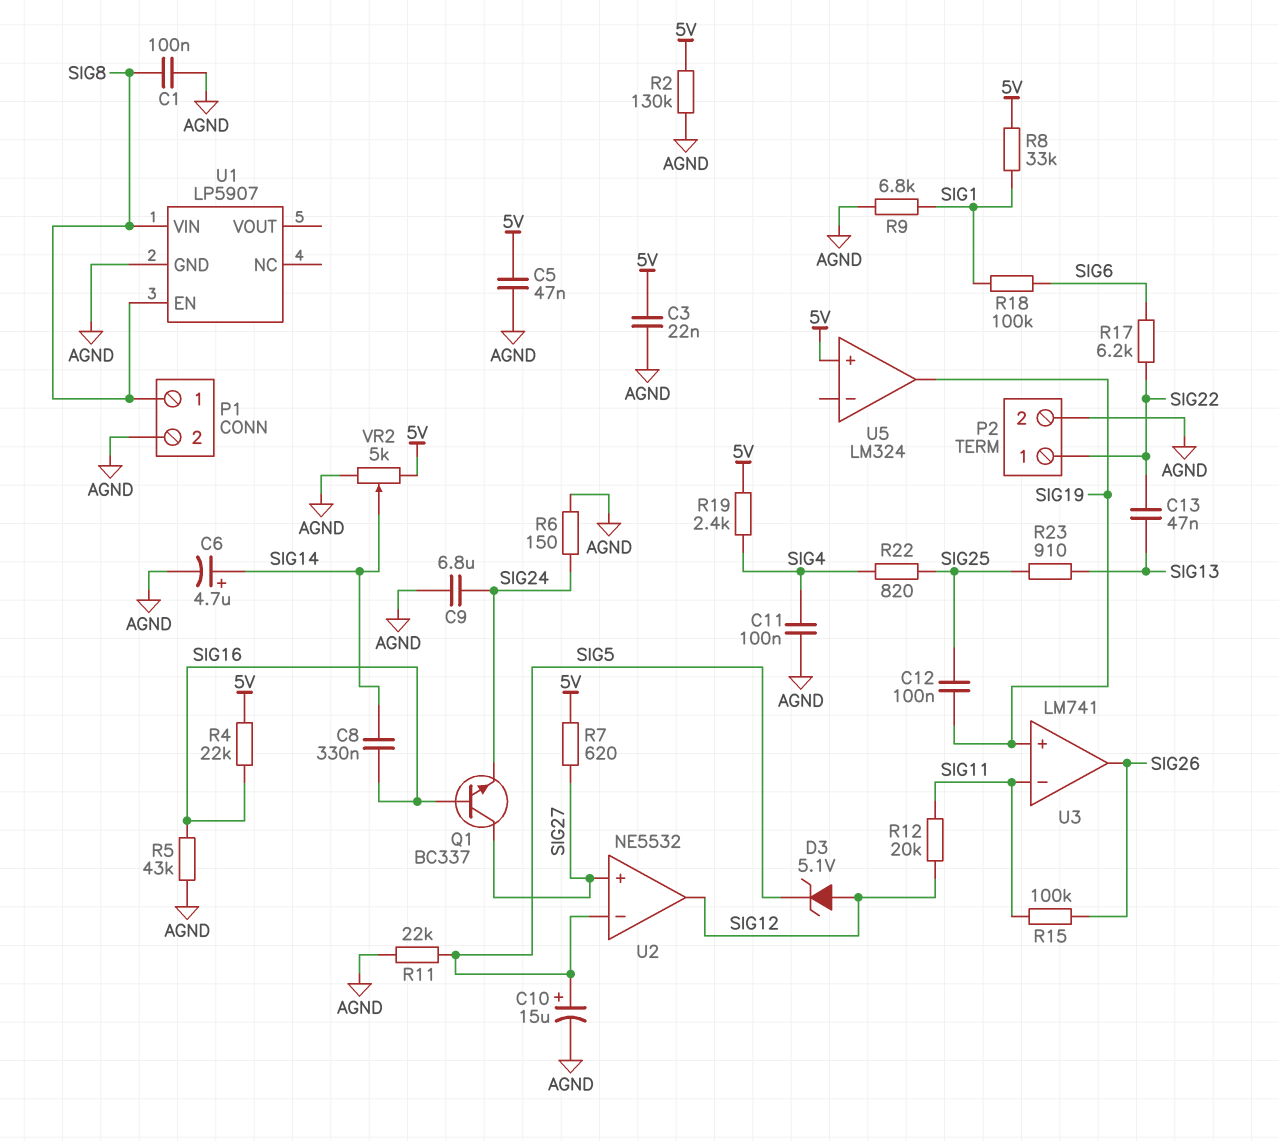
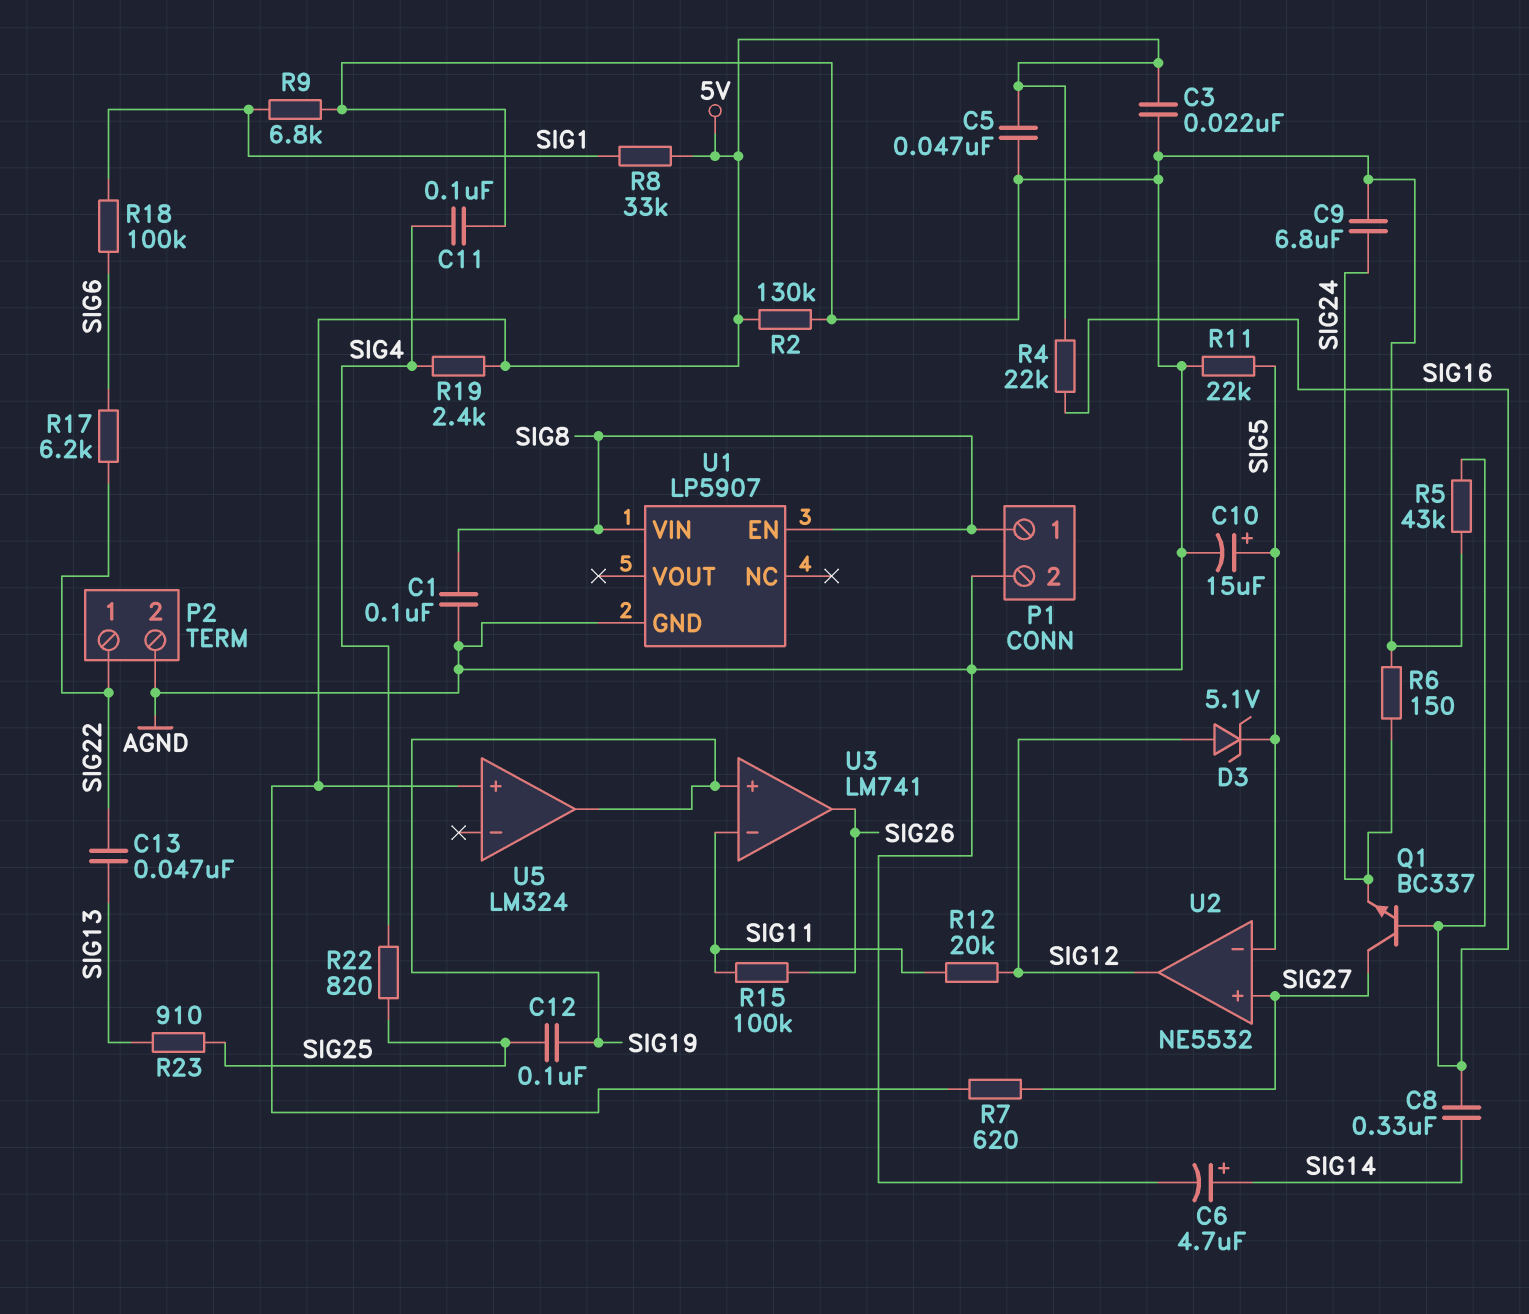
VR2: 5k (5V, AGND, wiper SIG14) -> none

